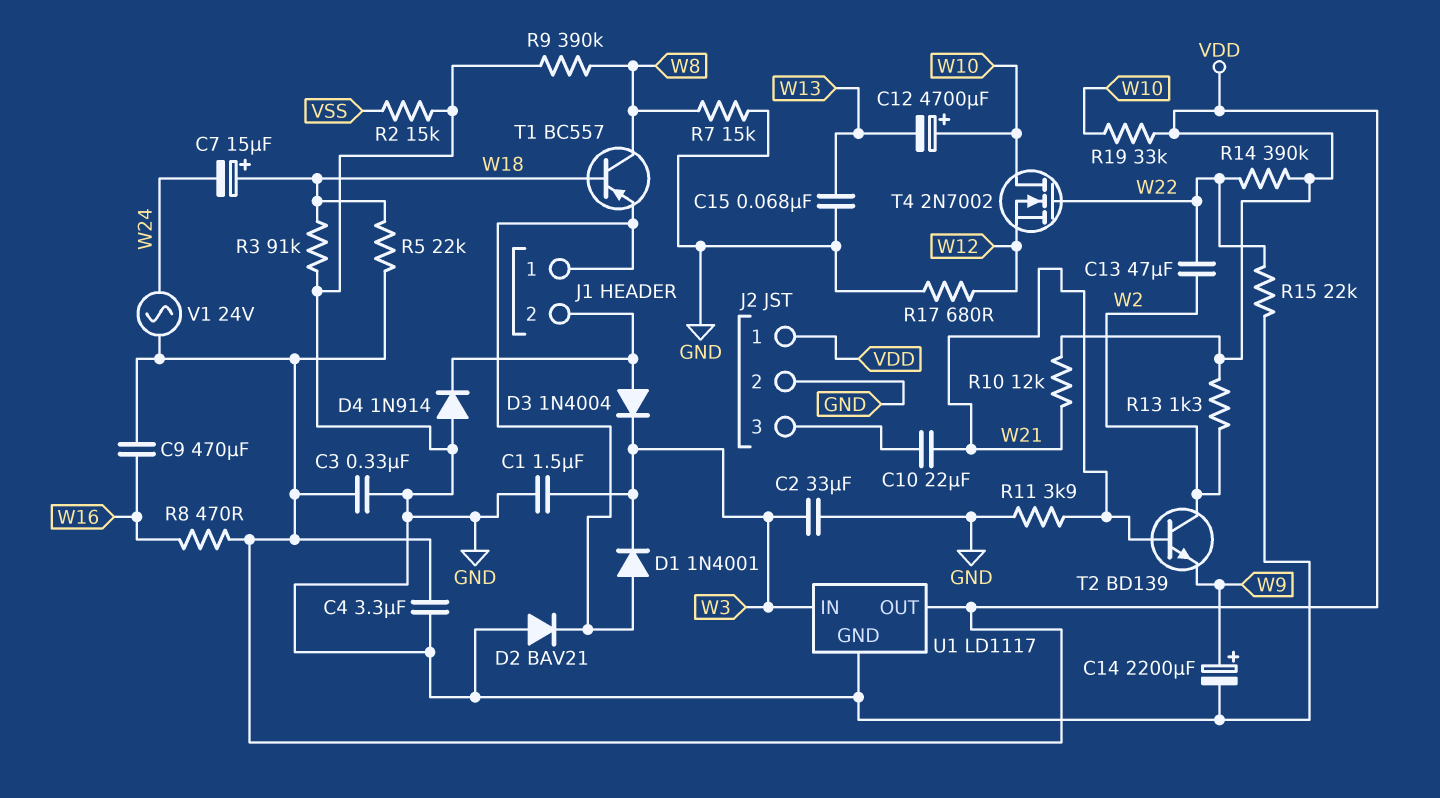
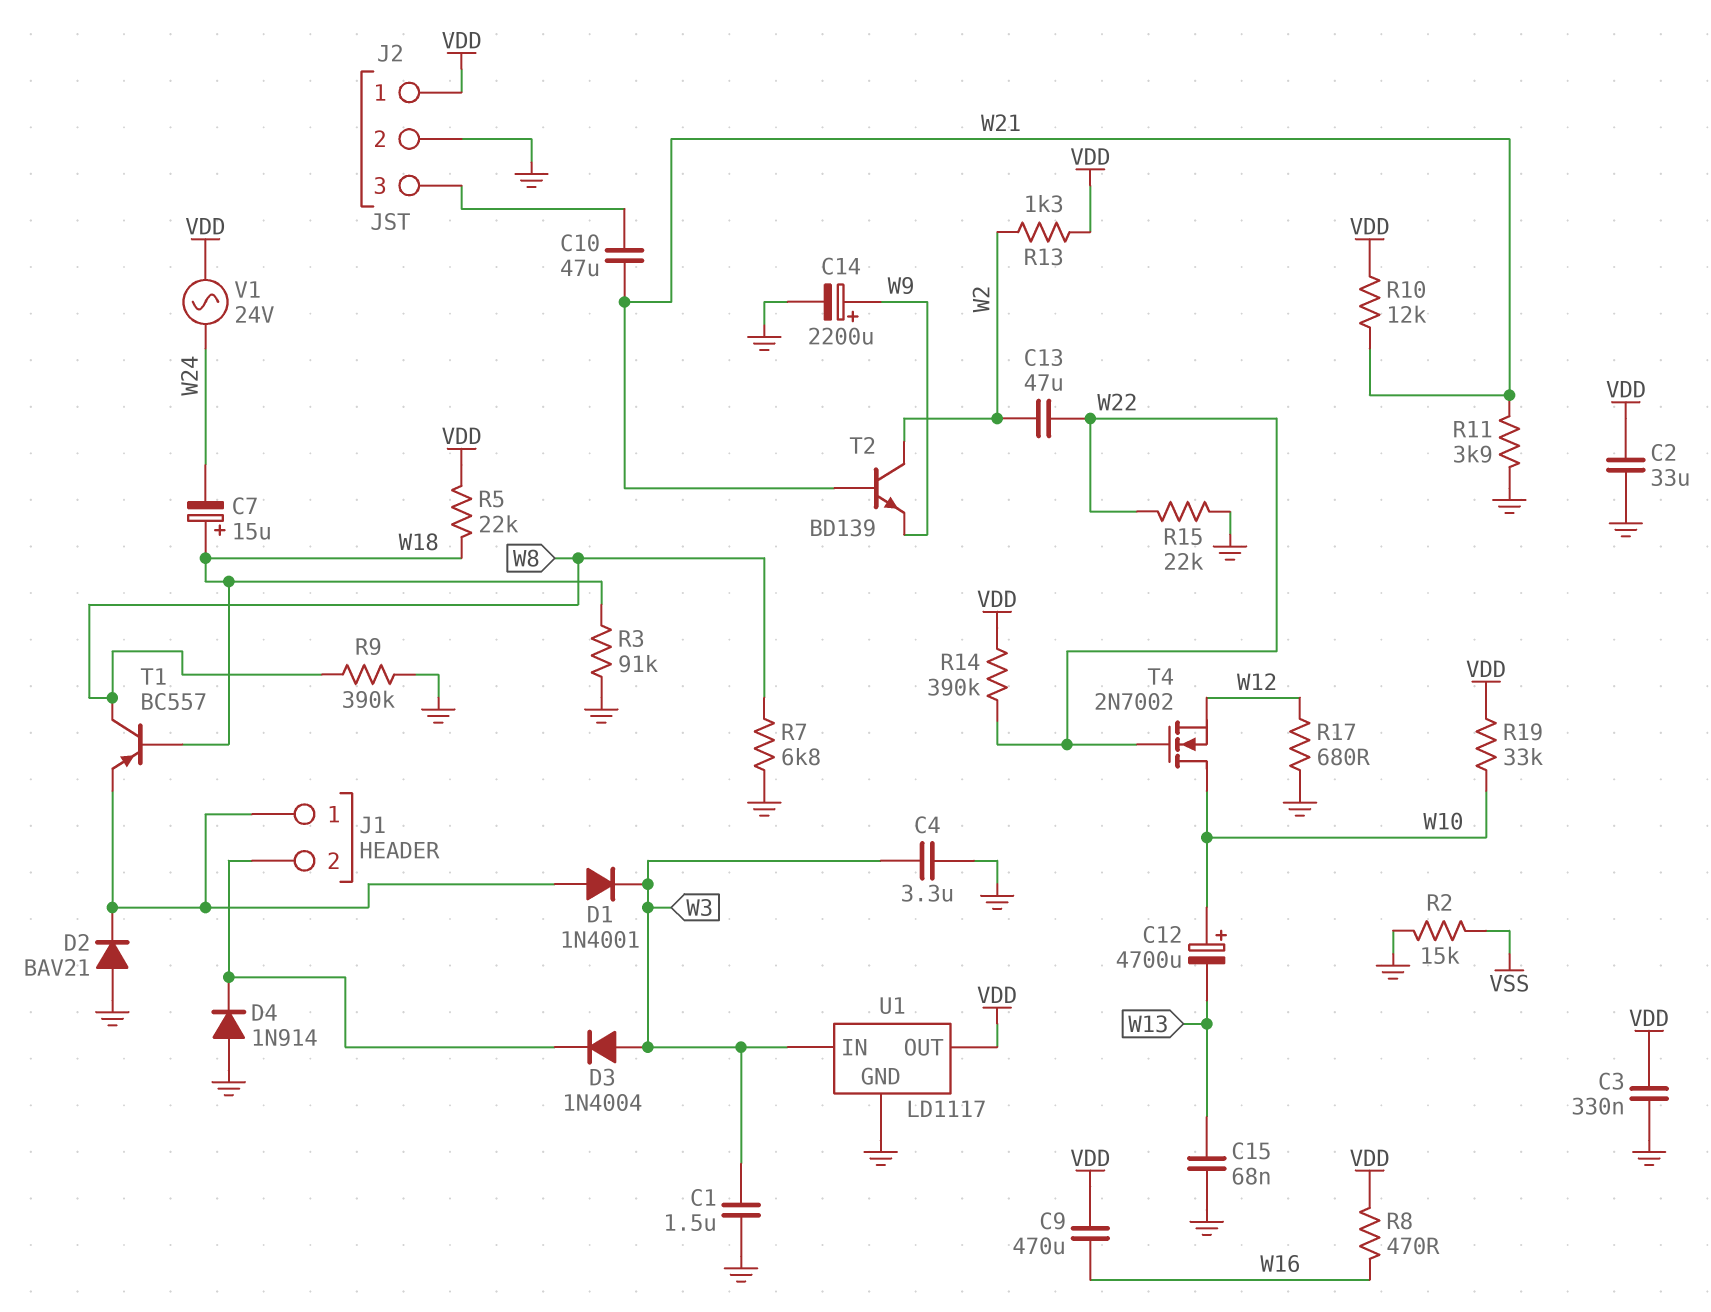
C2: 33uF (GND, W3) -> 33uF (GND, VDD)
C4: 3.3uF (GND, VDD) -> 3.3uF (GND, W3)
C10: 22uF (J2/3, W21) -> 47uF (J2/3, W21)
D3: diode 1N4004 (A J1/2, K W3) -> diode 1N4004 (A W3, K J1/2)
R7: 15k (GND, W8) -> 6.8k (GND, W8)

